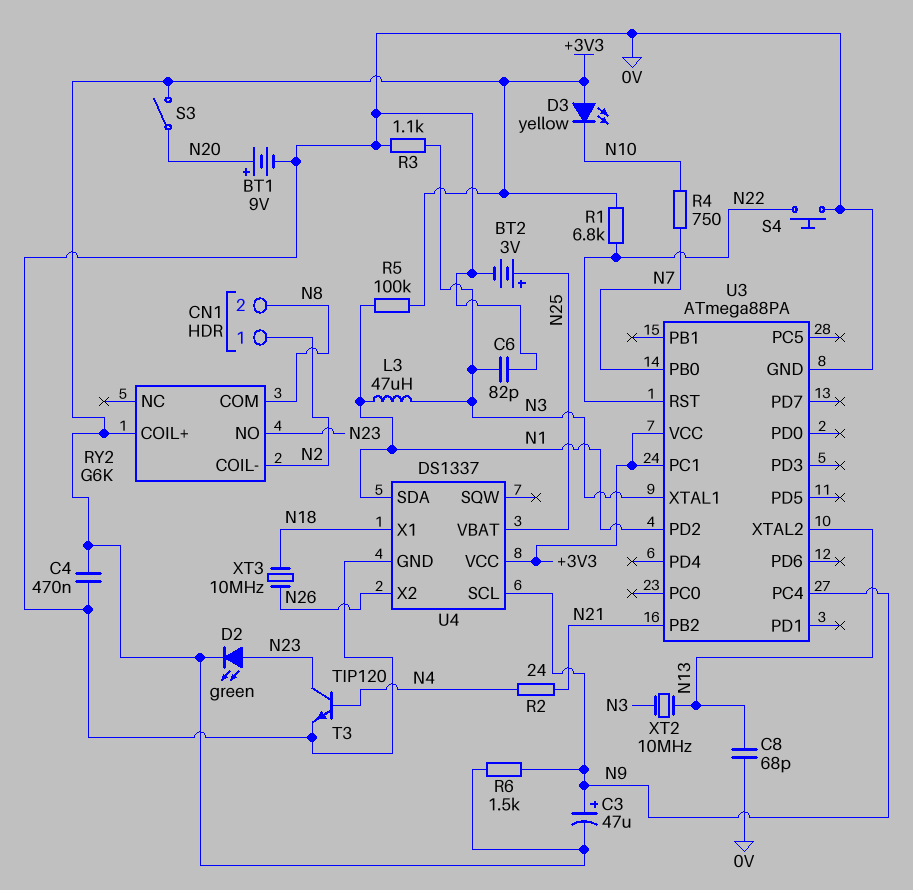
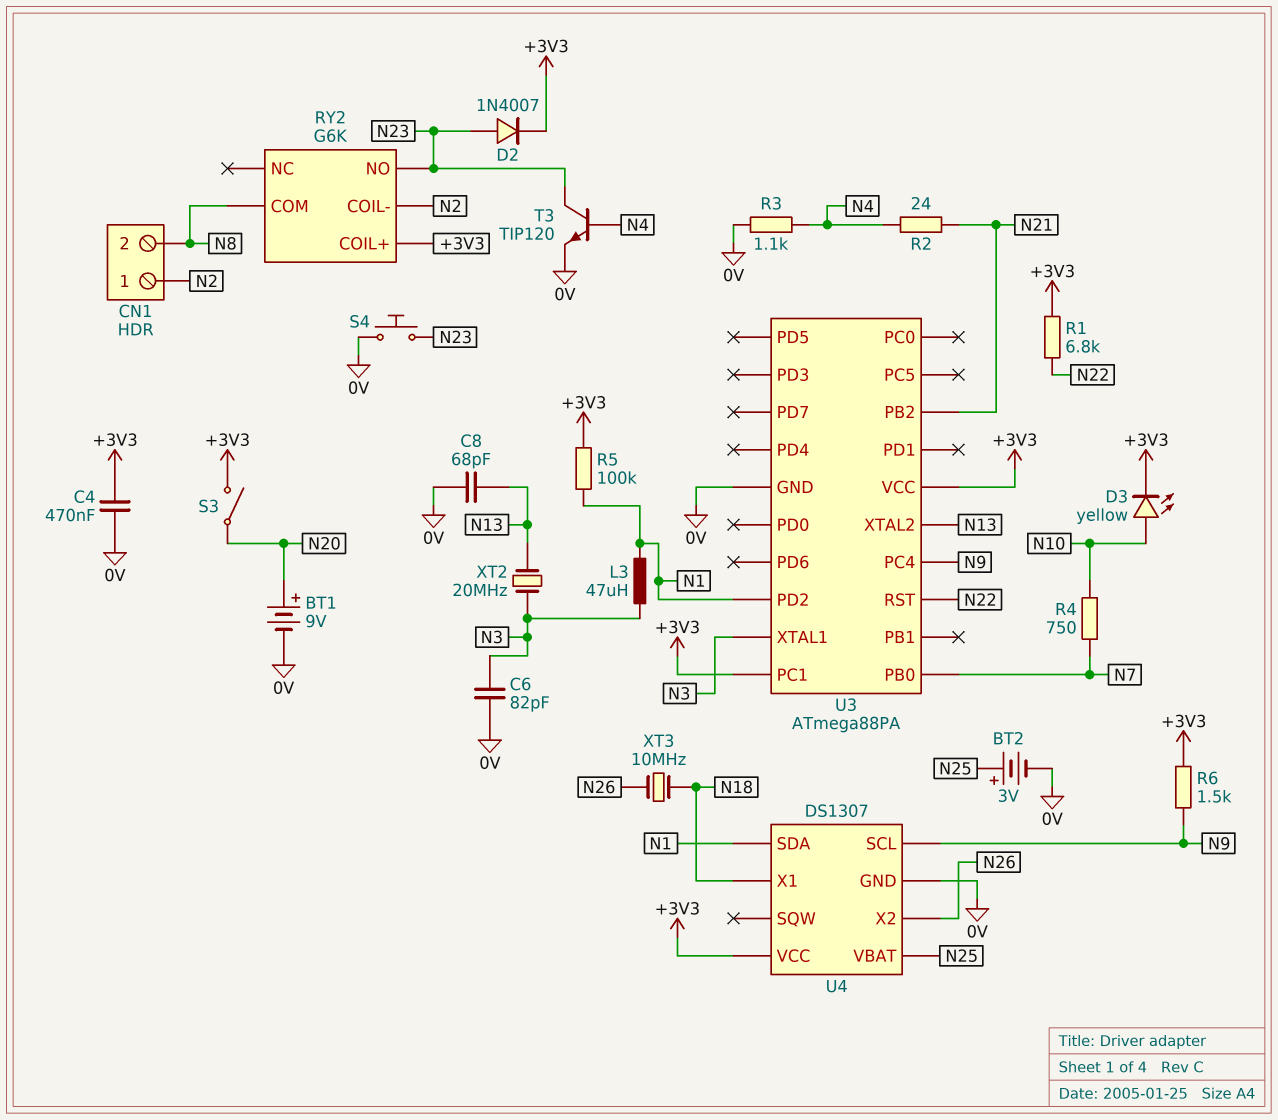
C3: 47uF (plus N9, minus +3V3) -> none
D2: LED green (A N23, K +3V3) -> diode 1N4007 (A N23, K +3V3)
D3: LED yellow (A +3V3, K N10) -> LED yellow (A N10, K +3V3)
R3: 1.1k (0V, N3) -> 1.1k (0V, N4)
S4: button (0V, N22) -> button (0V, N23)
U4: DS1337 -> DS1307
XT2: 10MHz (N3, N13) -> 20MHz (N3, N13)

